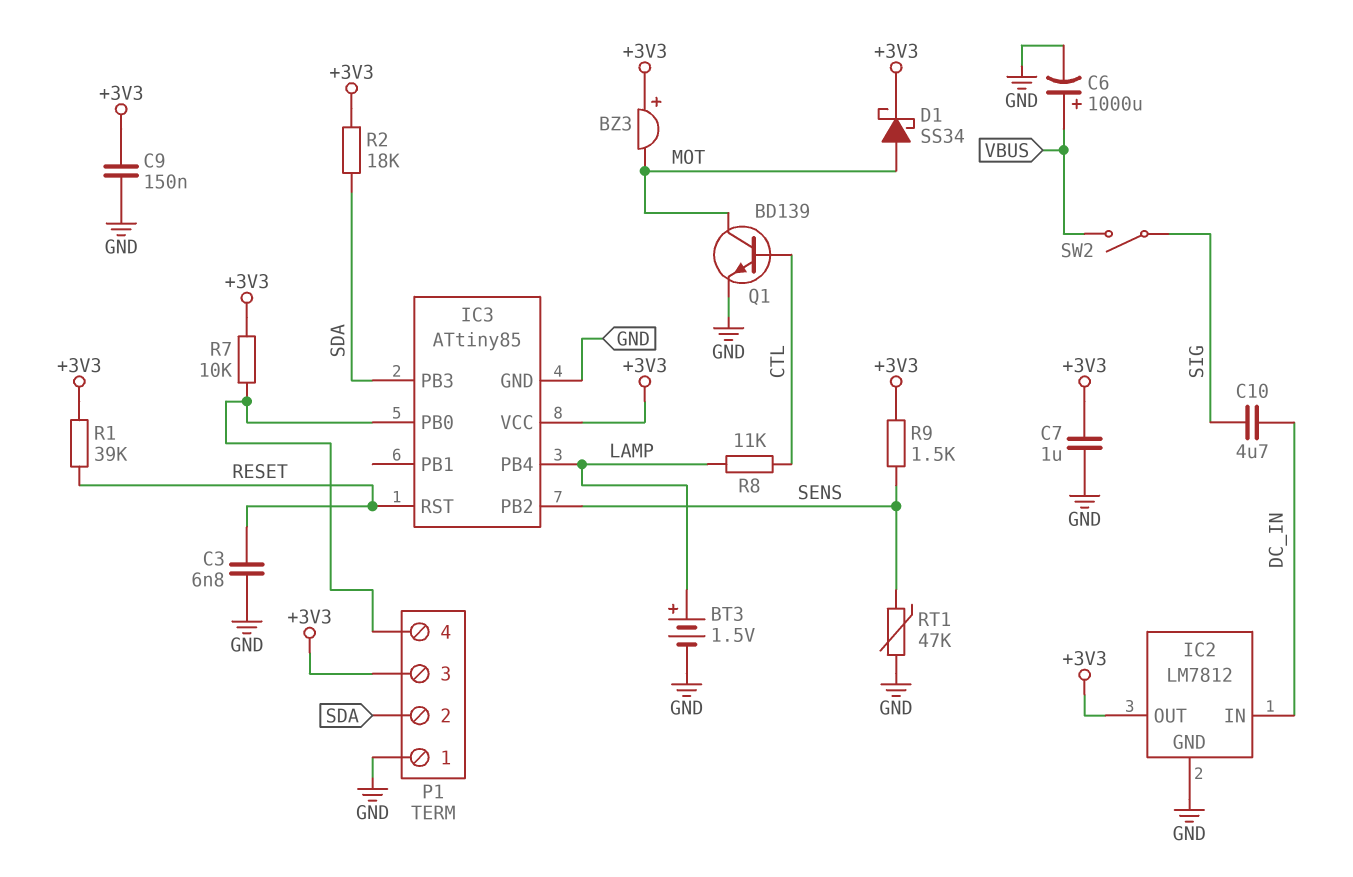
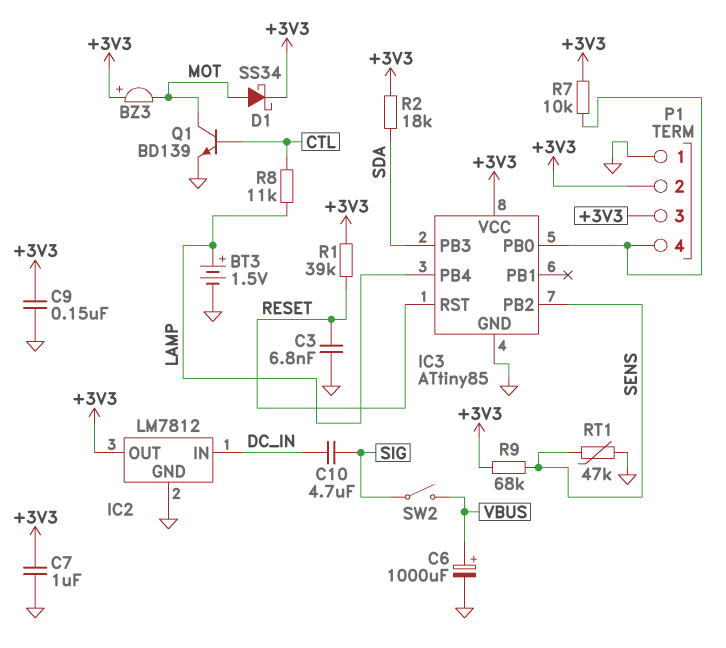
P1 pin 2: SDA -> +3V3
R9: 1.5k (+3V3, SENS) -> 68k (+3V3, SENS)

